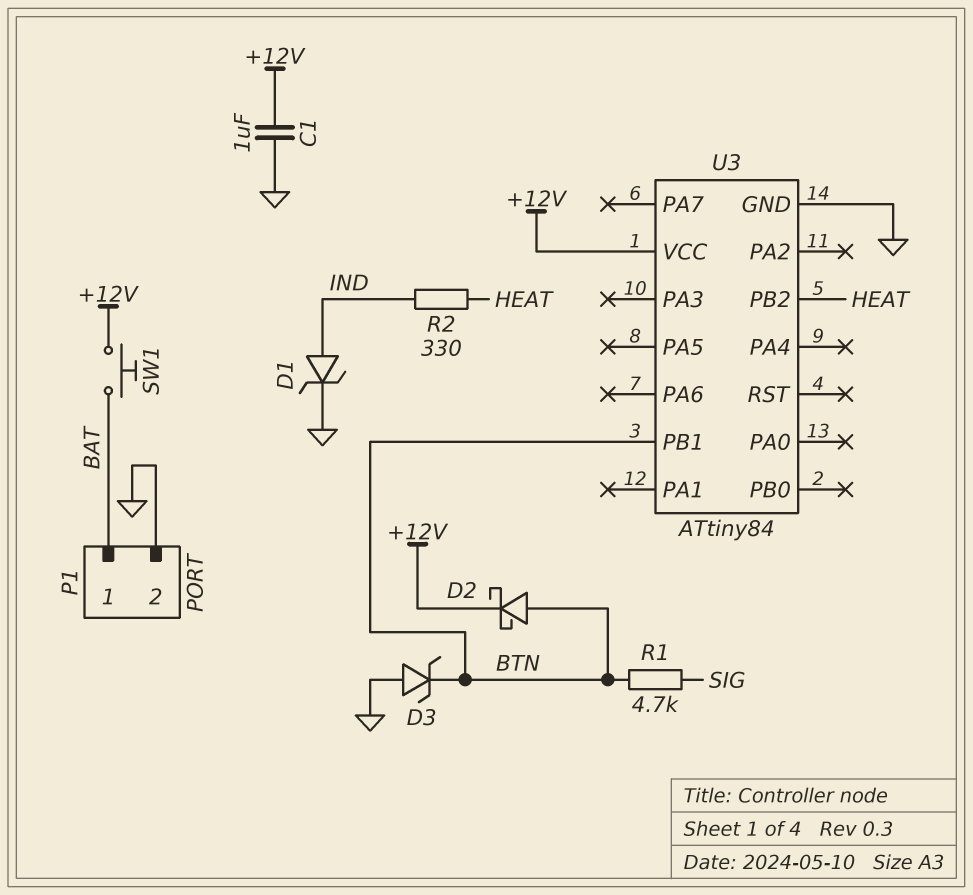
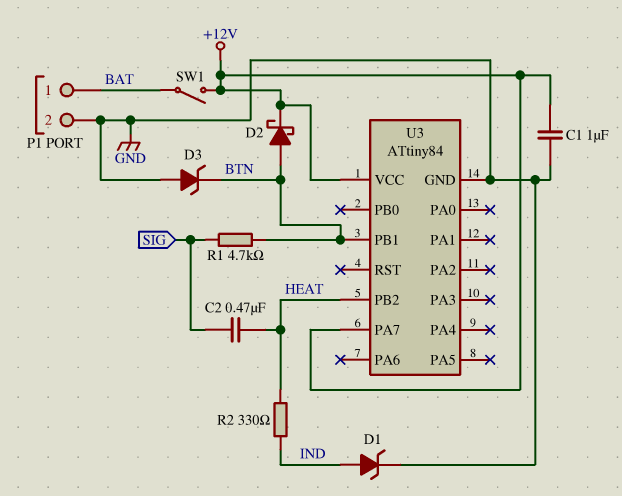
C2: none -> 470nF (HEAT, SIG)
SW1: button (+12V, BAT) -> switch (+12V, BAT)
U3 pin PA7: none -> +12V

